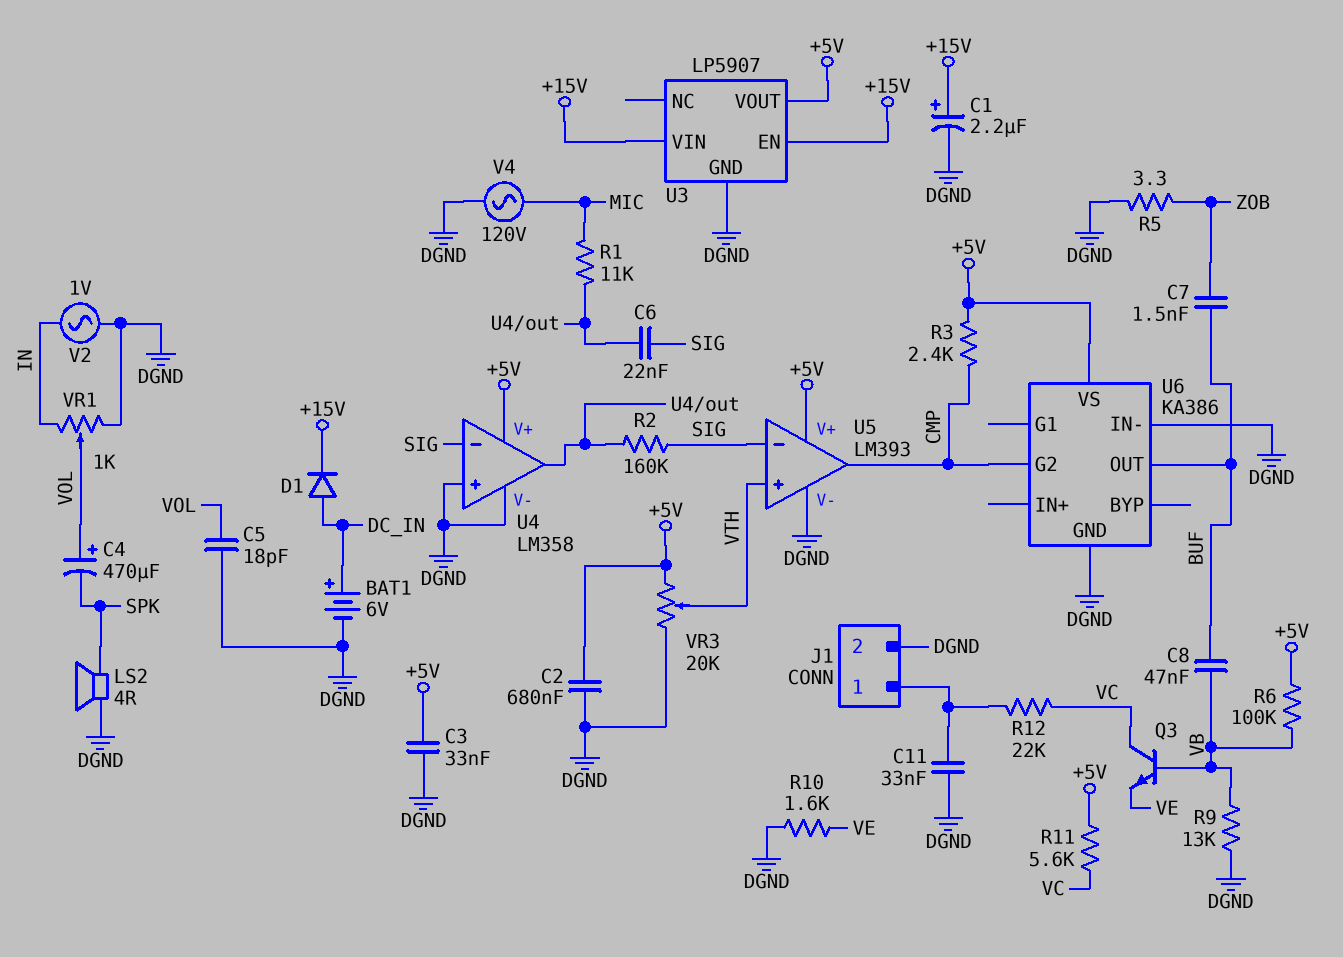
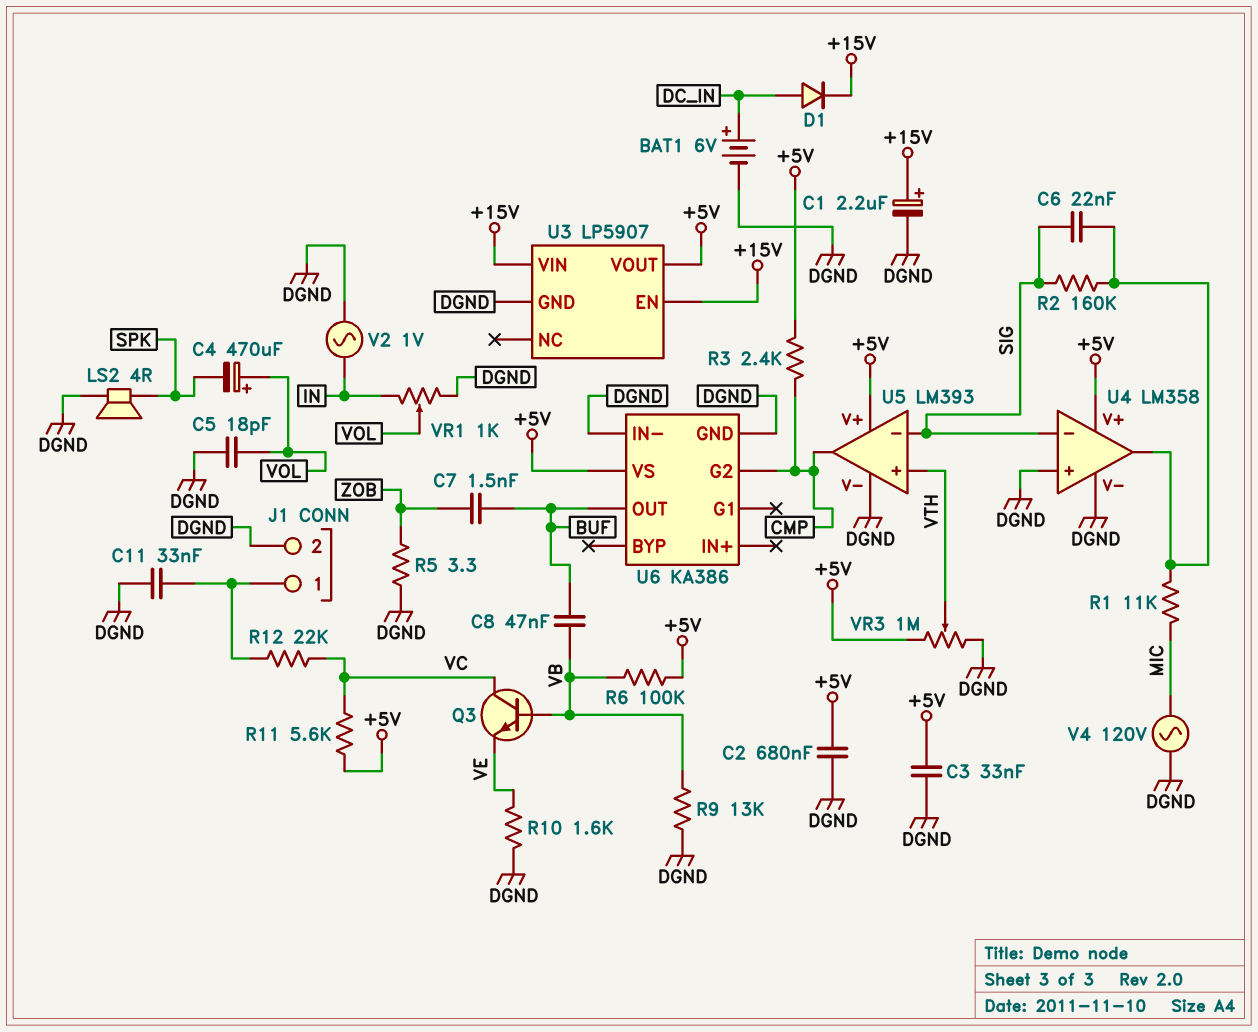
VR3: 20k (+5V, DGND, wiper VTH) -> 1M (+5V, DGND, wiper VTH)

